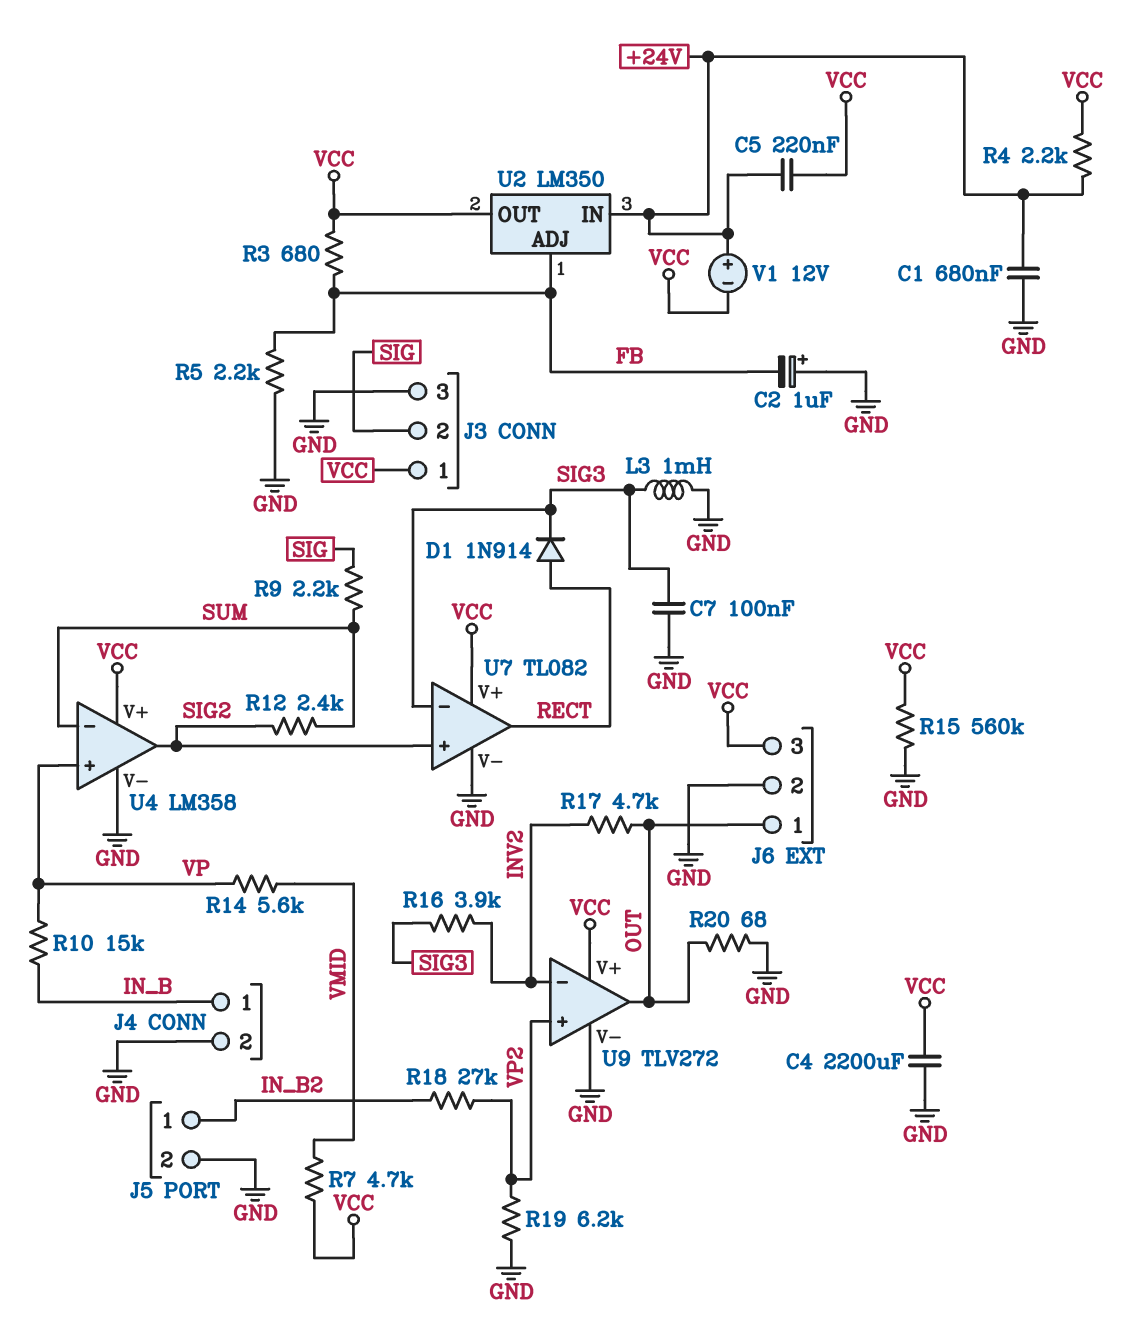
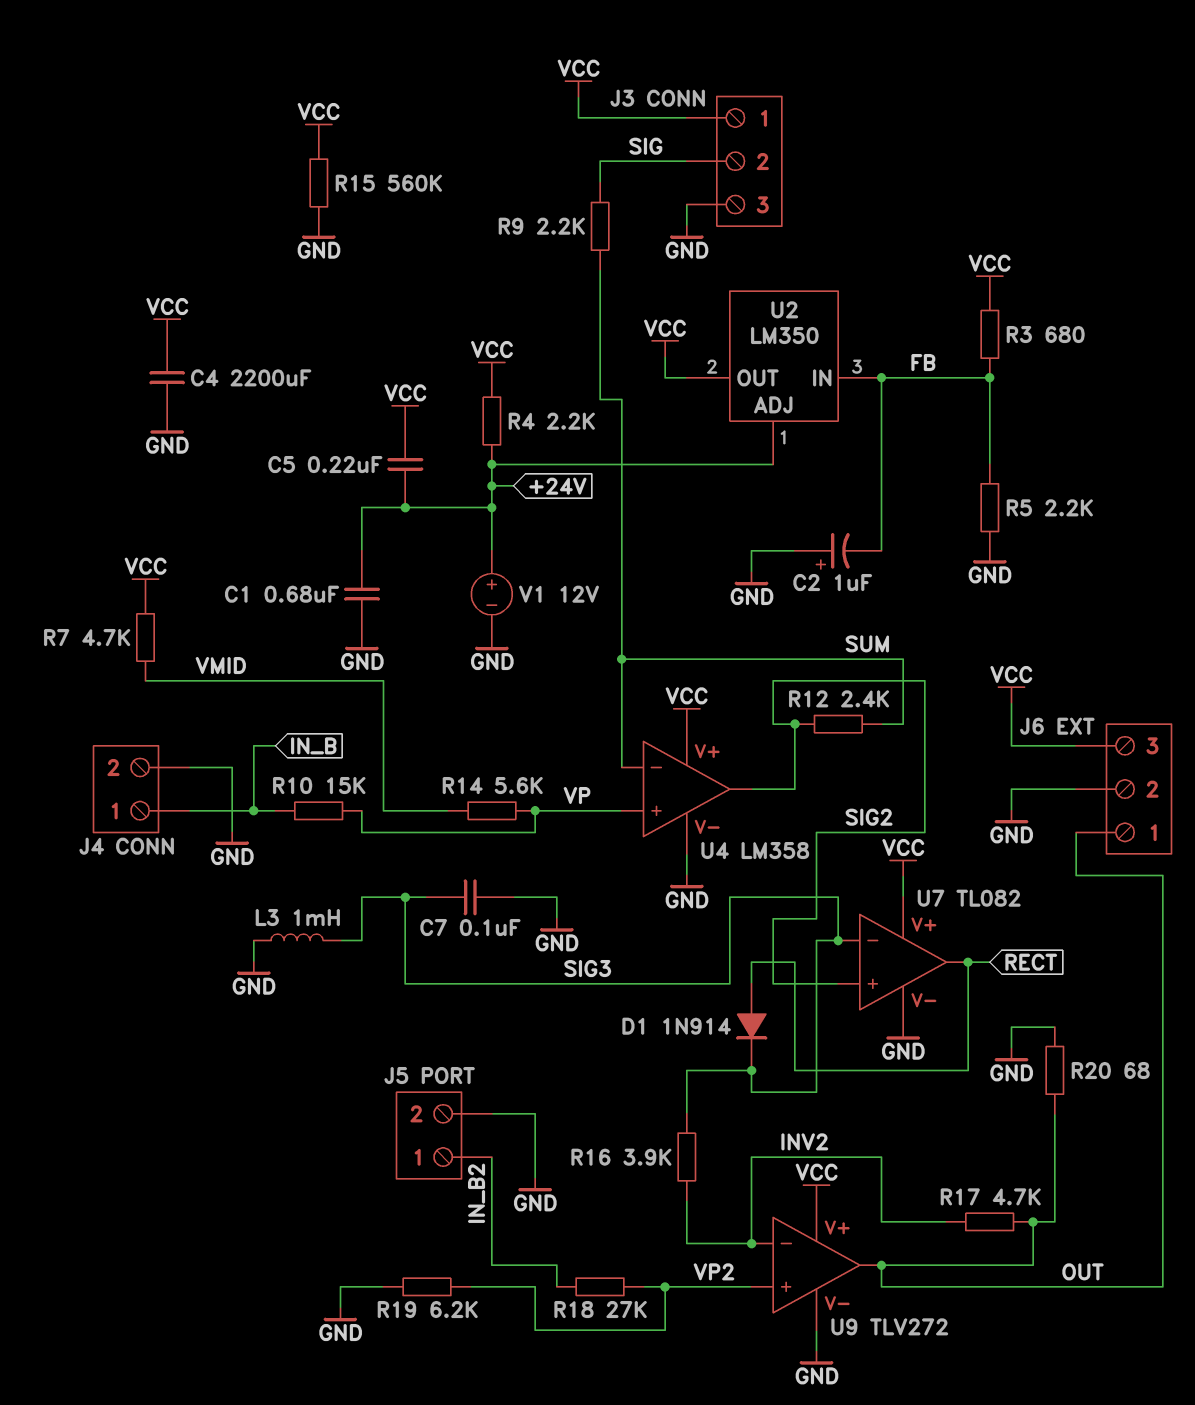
U2 pin ADJ: FB -> +24V
U2 pin IN: +24V -> FB
V1: 12V (plus +24V, minus VCC) -> 12V (plus +24V, minus GND)

